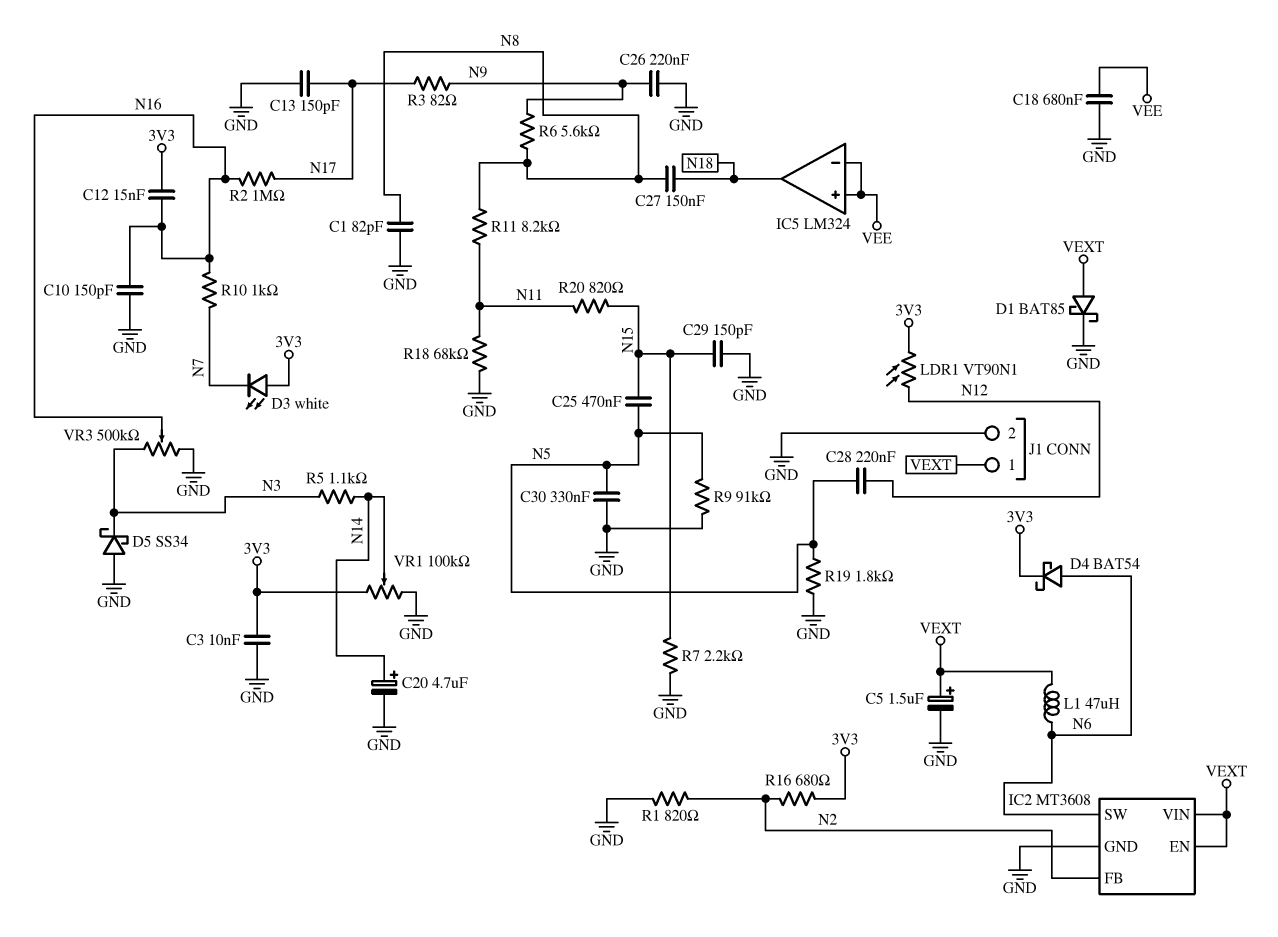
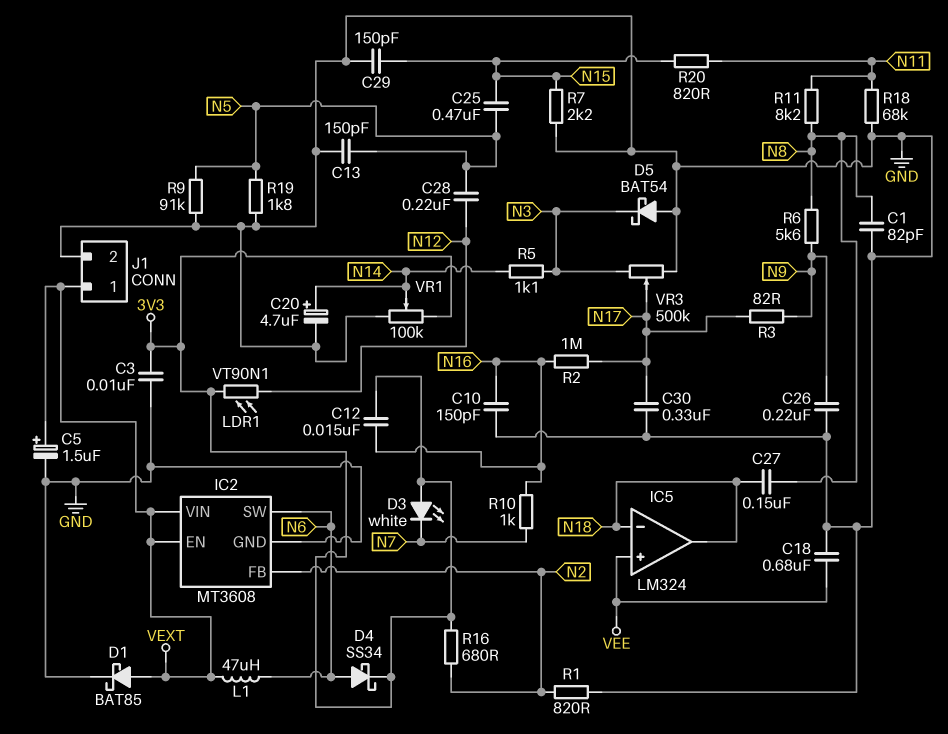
C13: 150pF (GND, N17) -> 150pF (GND, N5)
C30: 330nF (GND, N5) -> 330nF (GND, N17)
D4: schottky BAT54 (A N6, K 3V3) -> schottky SS34 (A N6, K 3V3)
D5: schottky SS34 (A GND, K N3) -> schottky BAT54 (A GND, K N3)
IC5 pin in-: VEE -> N18
VR3: 500k (GND, N3, wiper N16) -> 500k (GND, N3, wiper N17)

